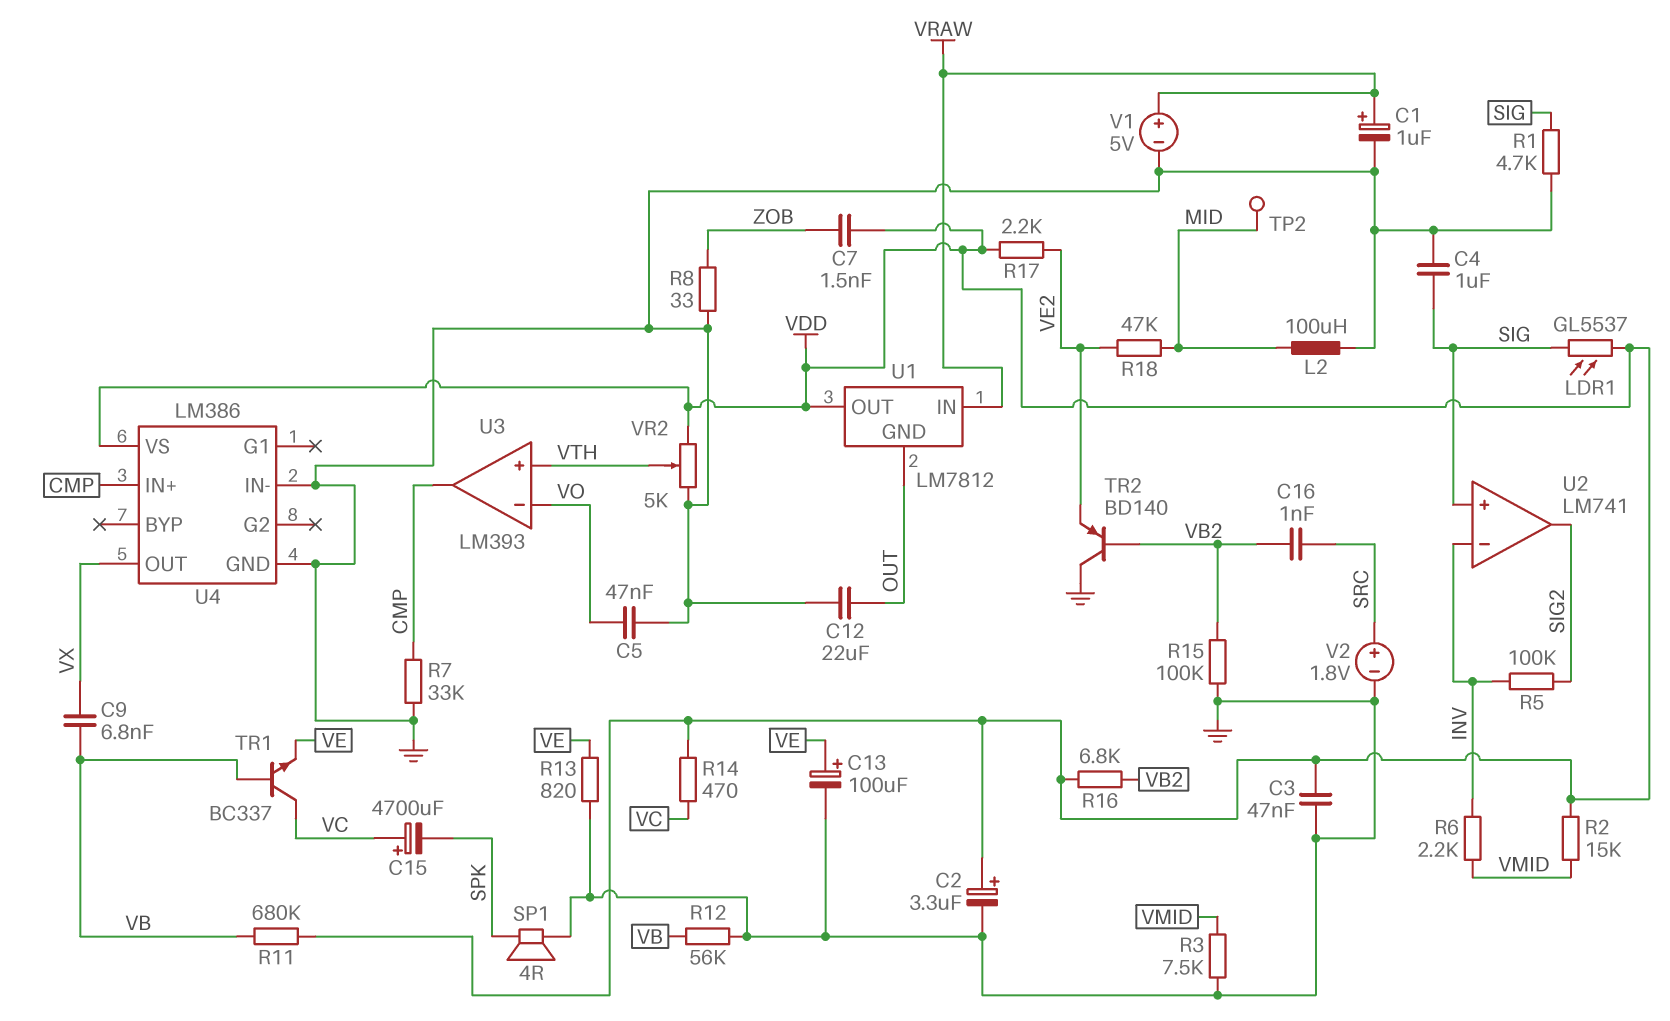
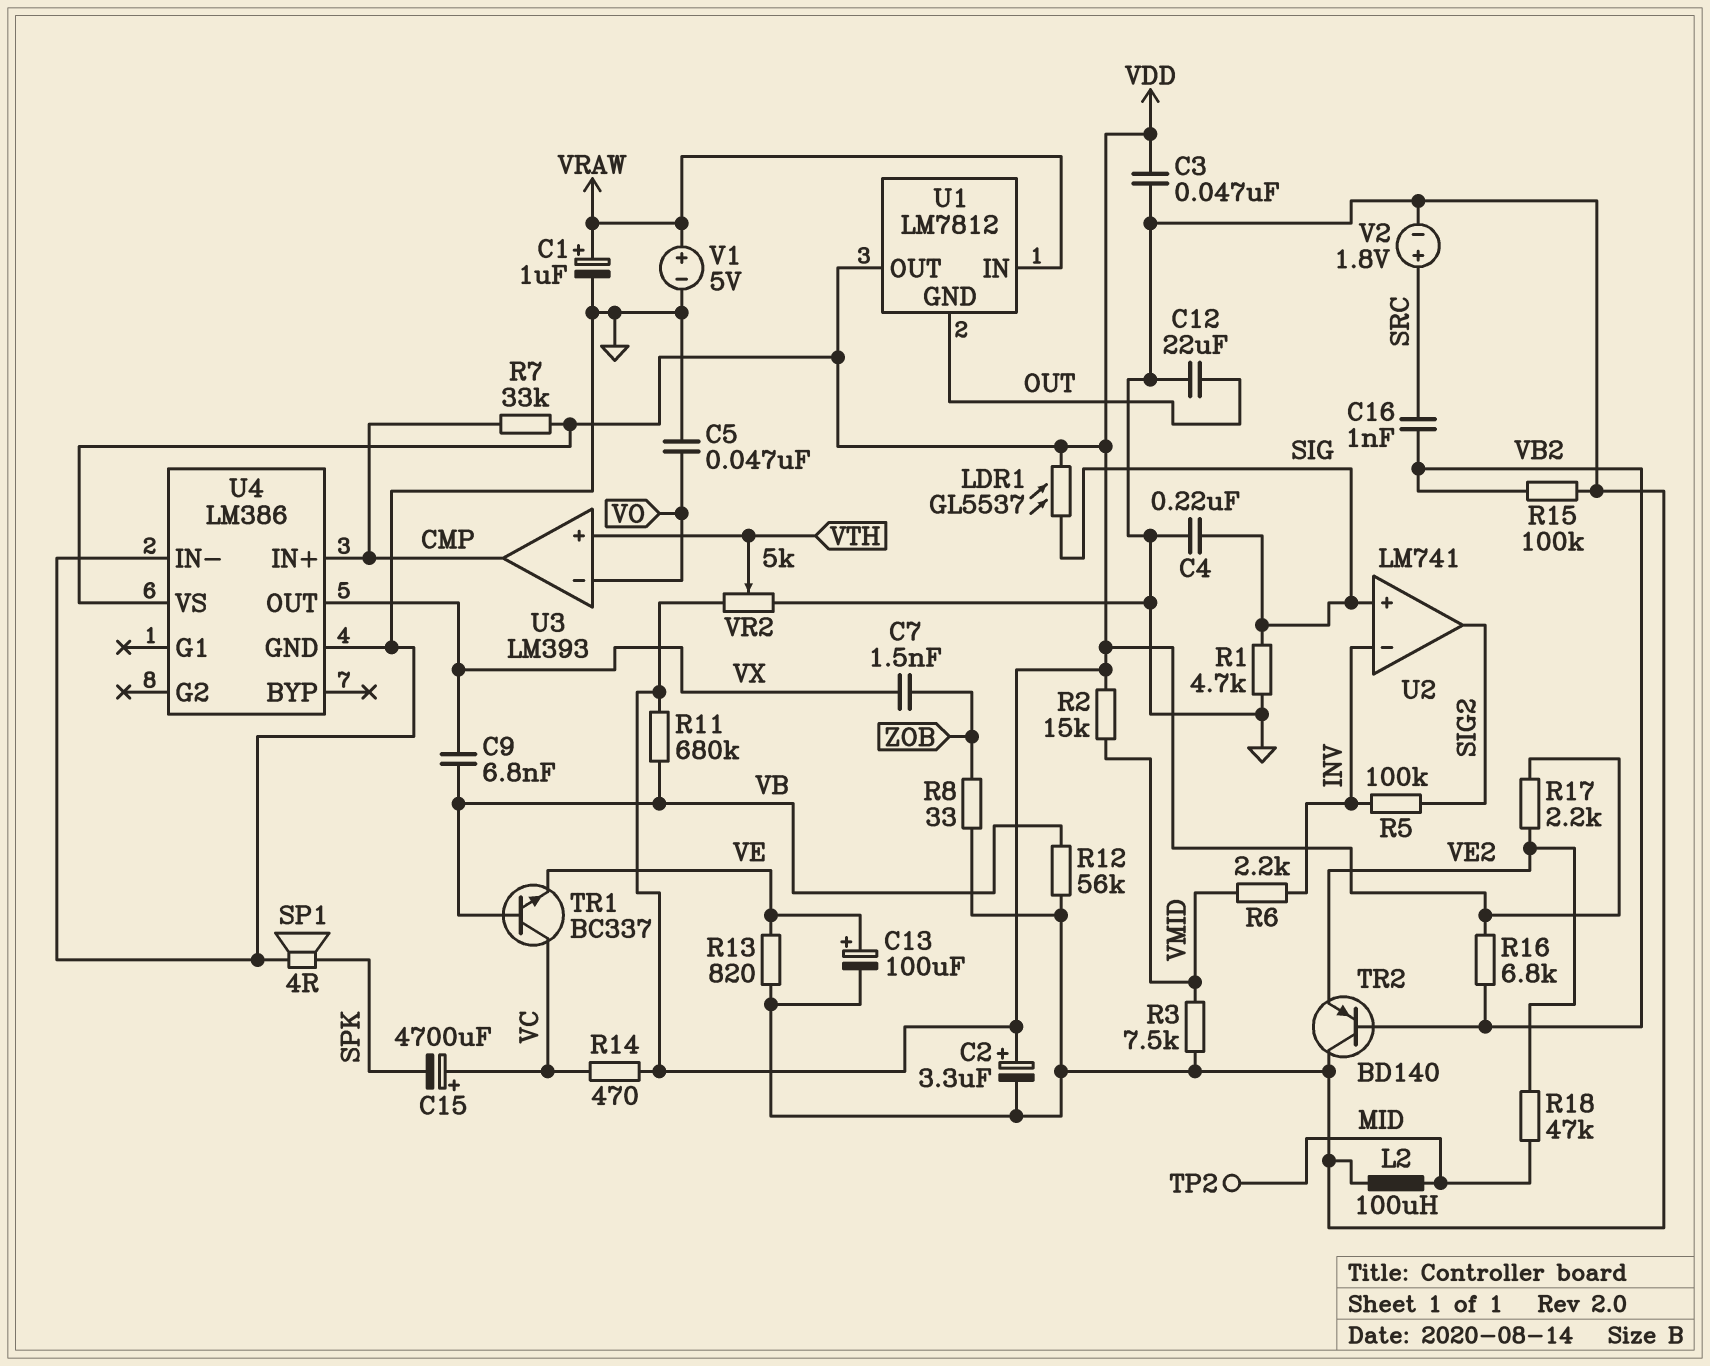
C4: 1uF (GND, SIG) -> 220nF (GND, SIG)
C7: 1.5nF (VDD, ZOB) -> 1.5nF (VX, ZOB)
R7: 33k (CMP, GND) -> 33k (CMP, VDD)

